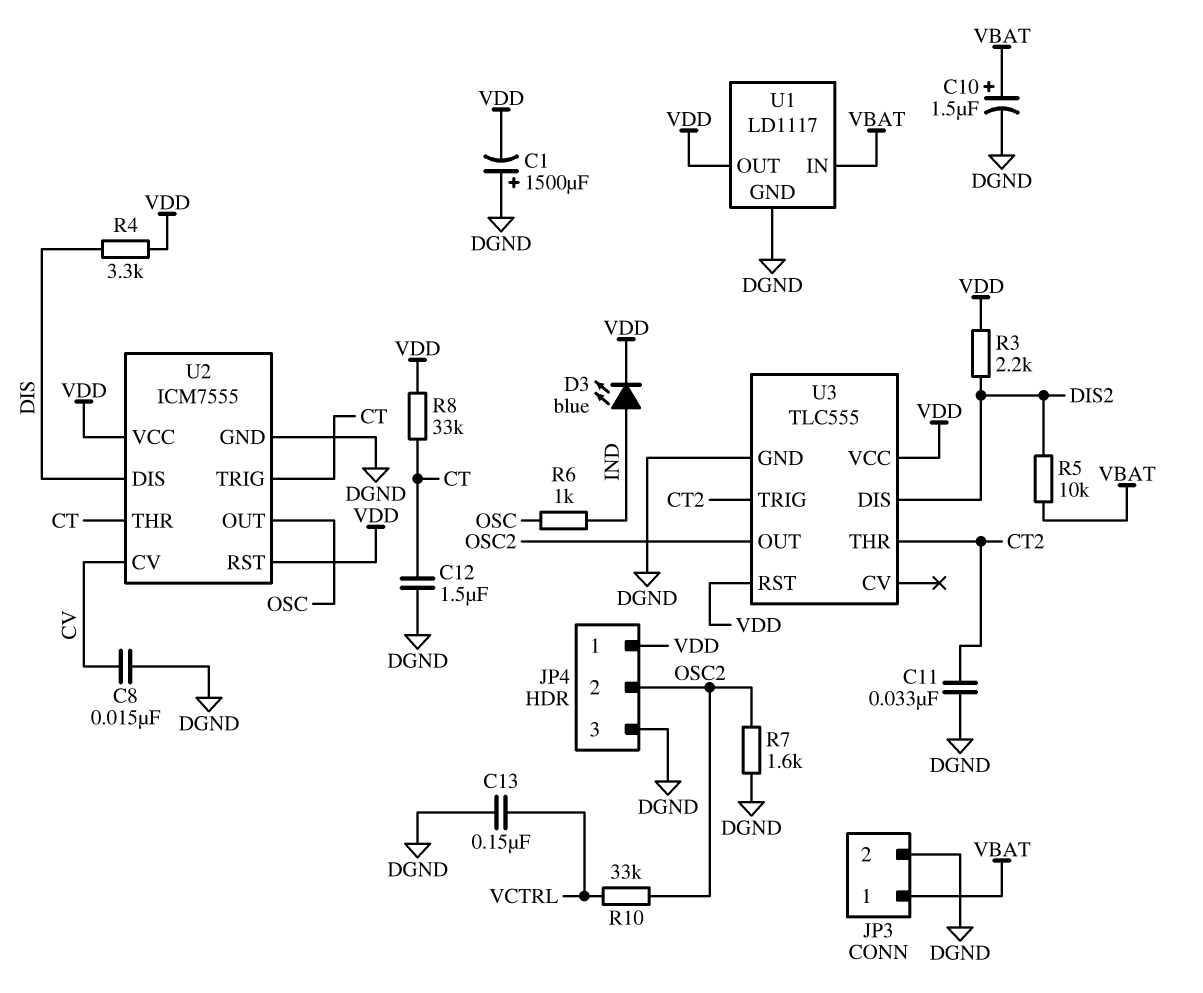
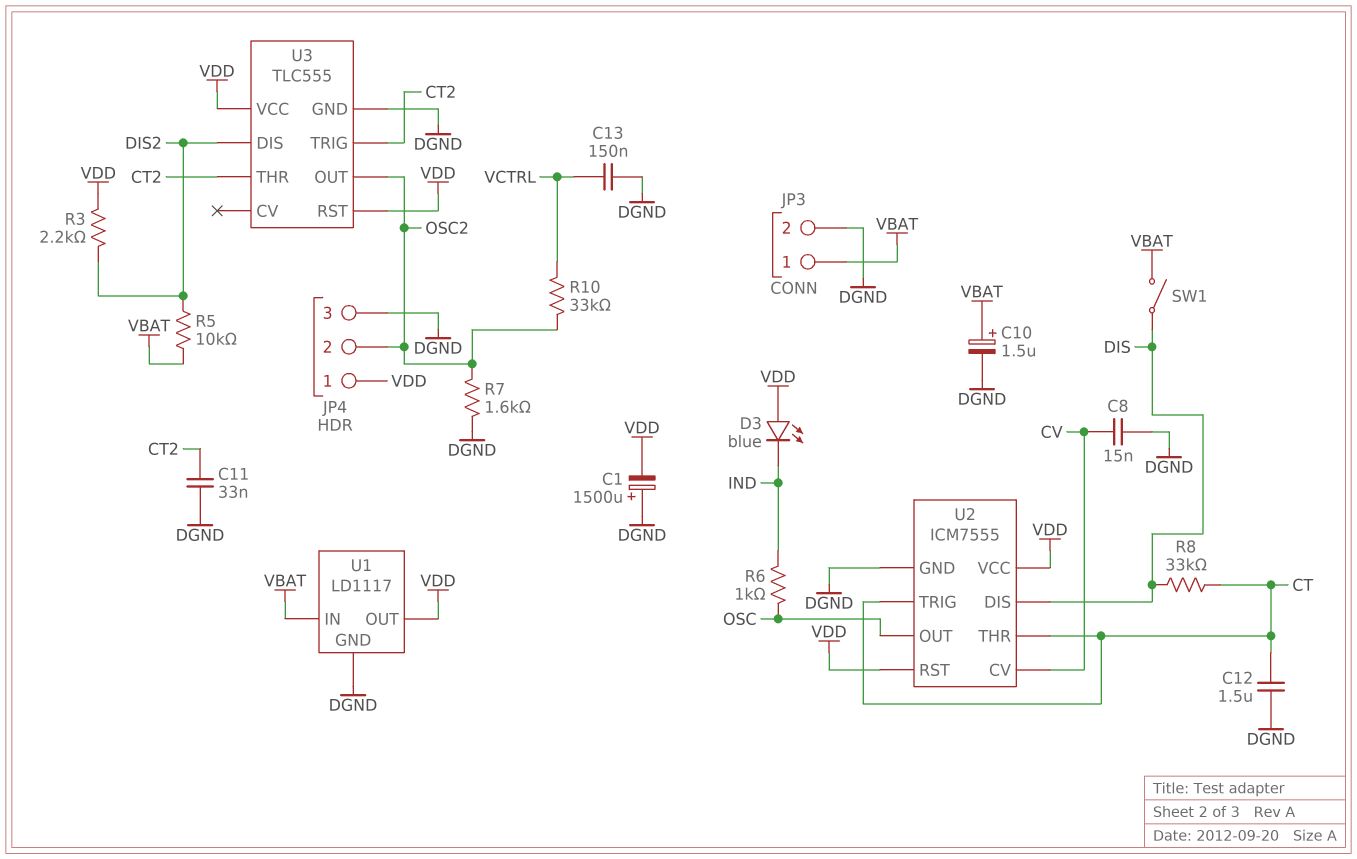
D3: LED blue (A IND, K VDD) -> LED blue (A VDD, K IND)
R4: 3.3k (DIS, VDD) -> none
R8: 33k (CT, VDD) -> 33k (CT, DIS)
SW1: none -> switch (DIS, VBAT)

